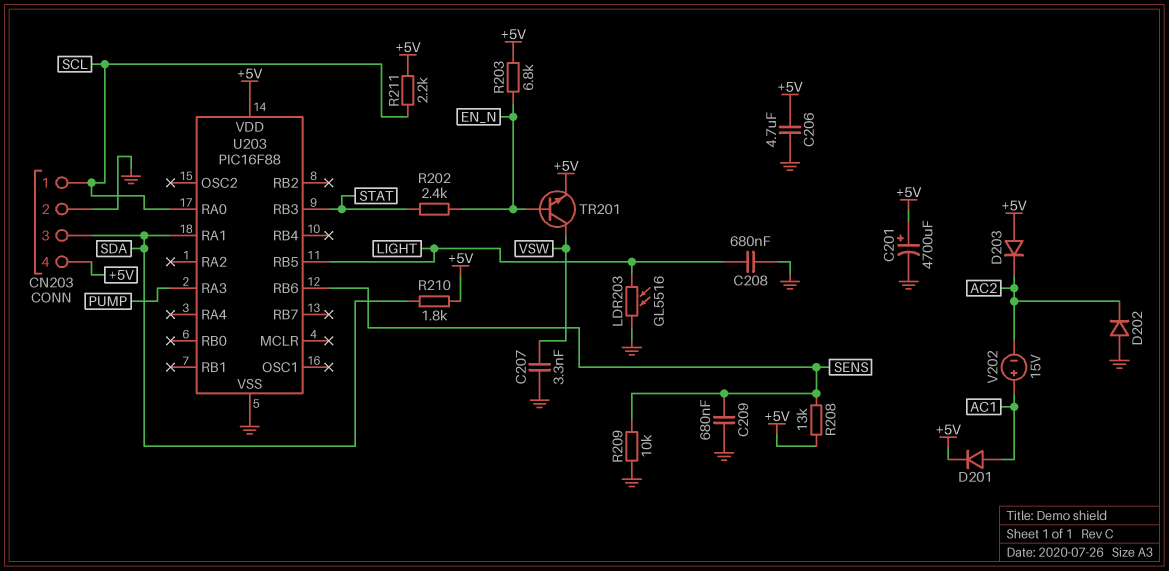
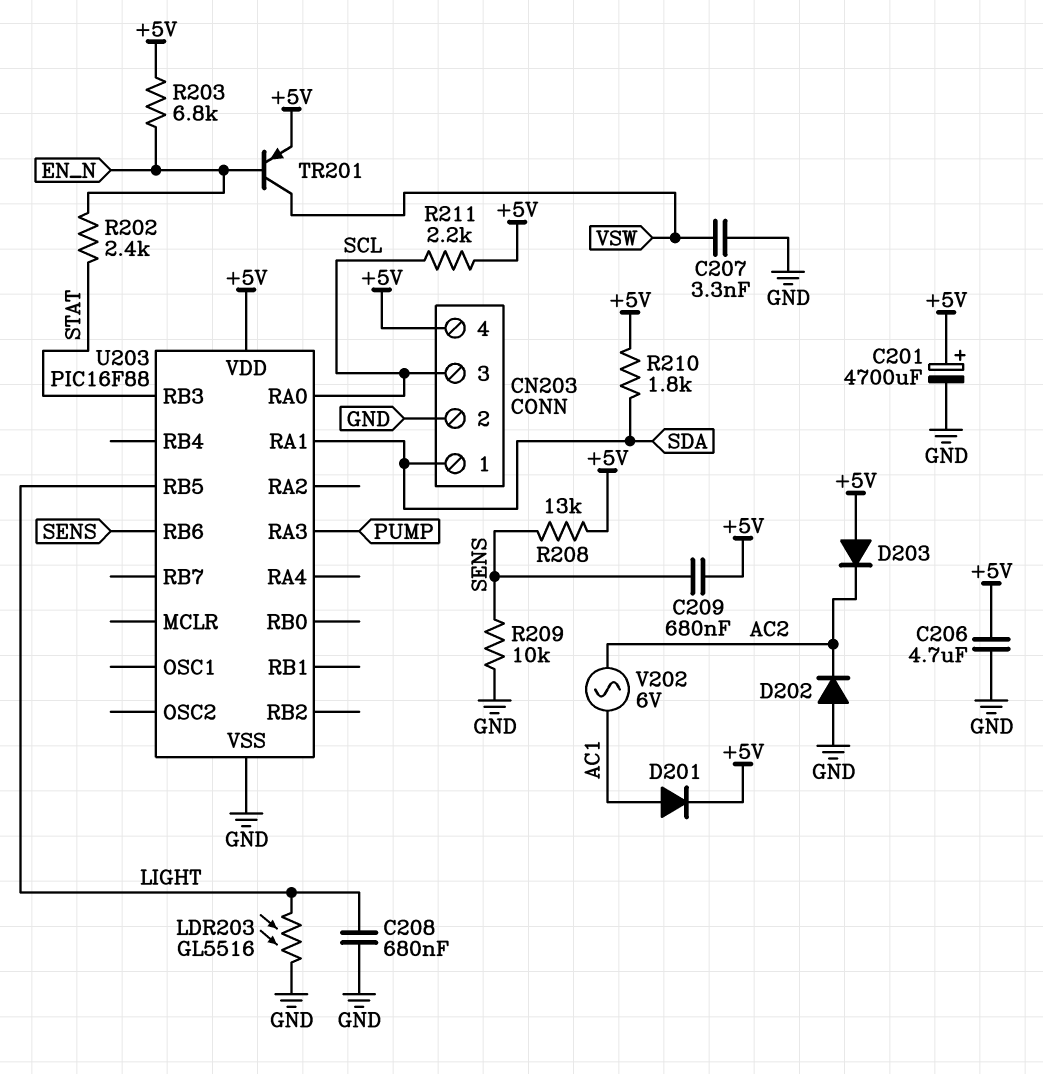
C209: 680nF (GND, SENS) -> 680nF (+5V, SENS)
CN203 pin 1: SCL -> SDA
CN203 pin 3: SDA -> SCL
TR201: NPN (B EN_N, C VSW, E +5V) -> PNP (B EN_N, C VSW, E +5V)
V202: 15V (plus AC1, minus AC2) -> AC 6V (AC1, AC2)

